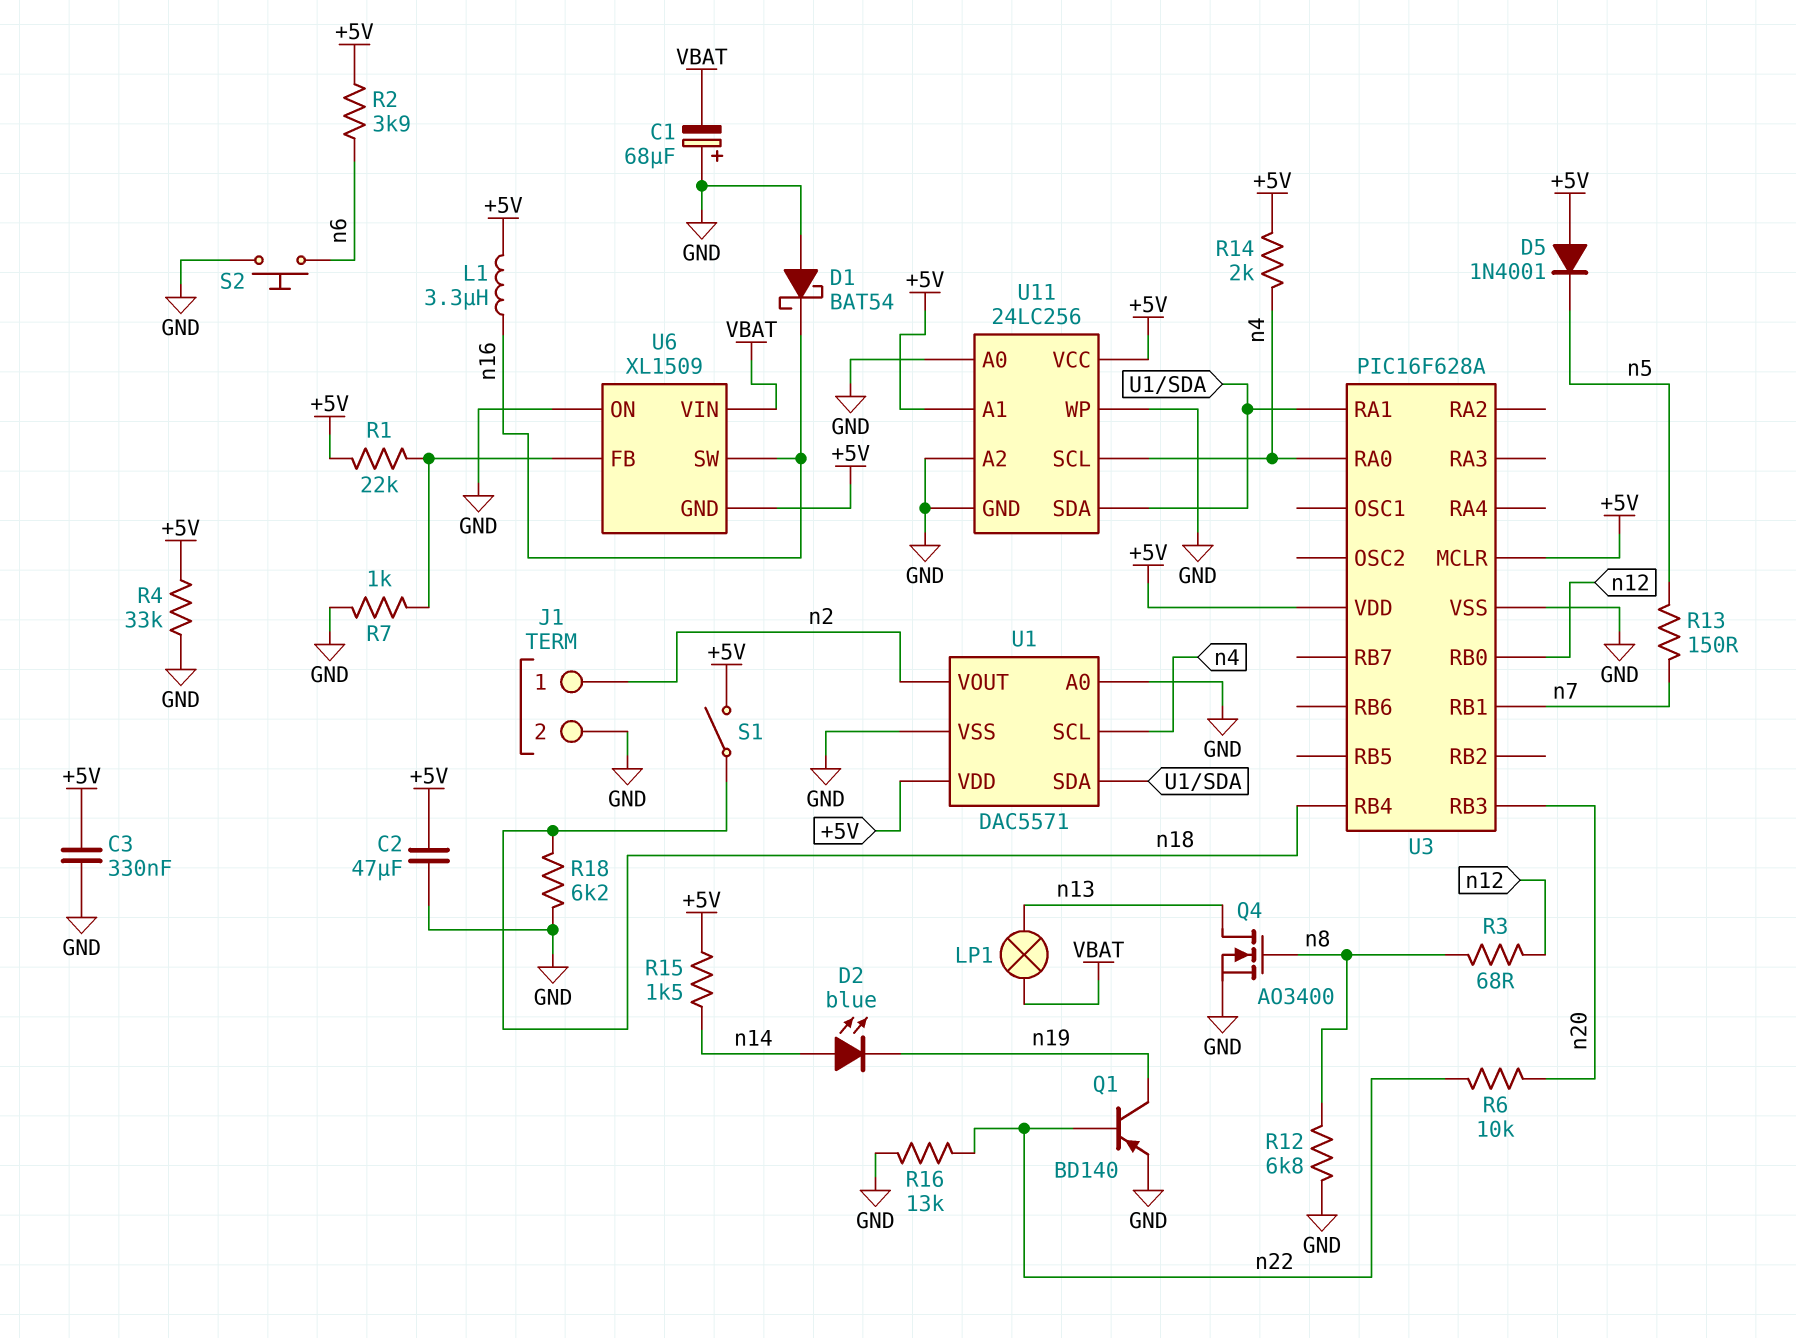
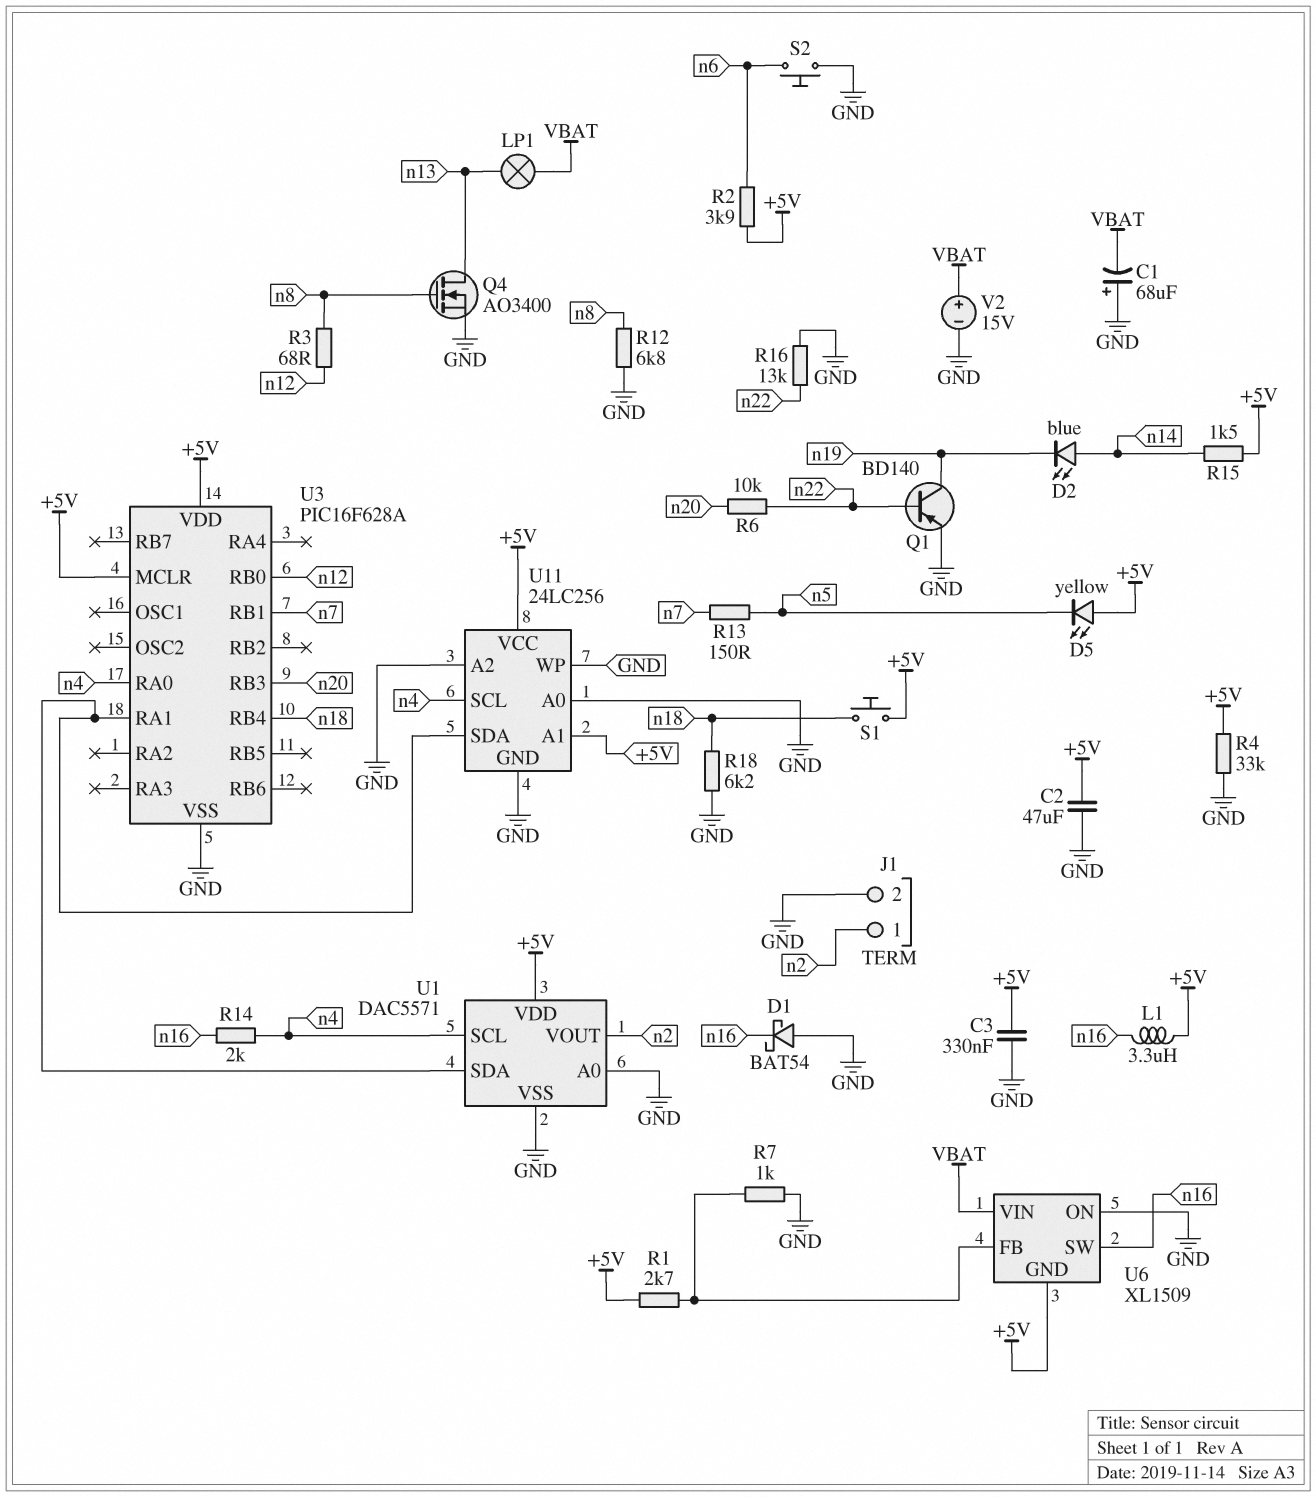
D5: diode 1N4001 (A +5V, K n5) -> LED yellow (A +5V, K n5)
R1: 22k (+5V, U6/FB) -> 2.7k (+5V, U6/FB)
R14: 2k (+5V, n4) -> 2k (n4, n16)
S1: switch (+5V, n18) -> button (+5V, n18)
V2: none -> 15V (plus VBAT, minus GND)

